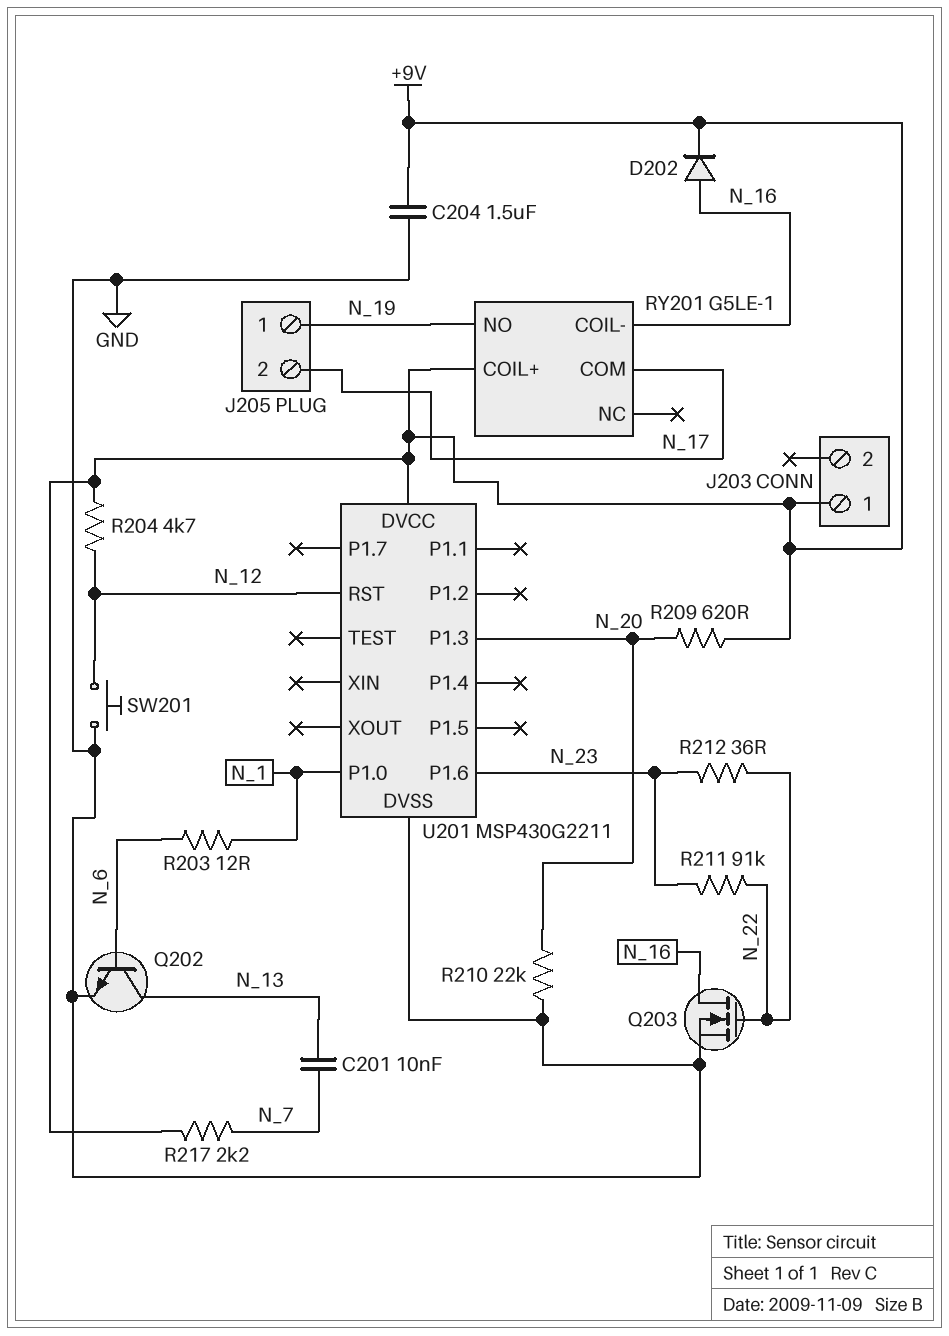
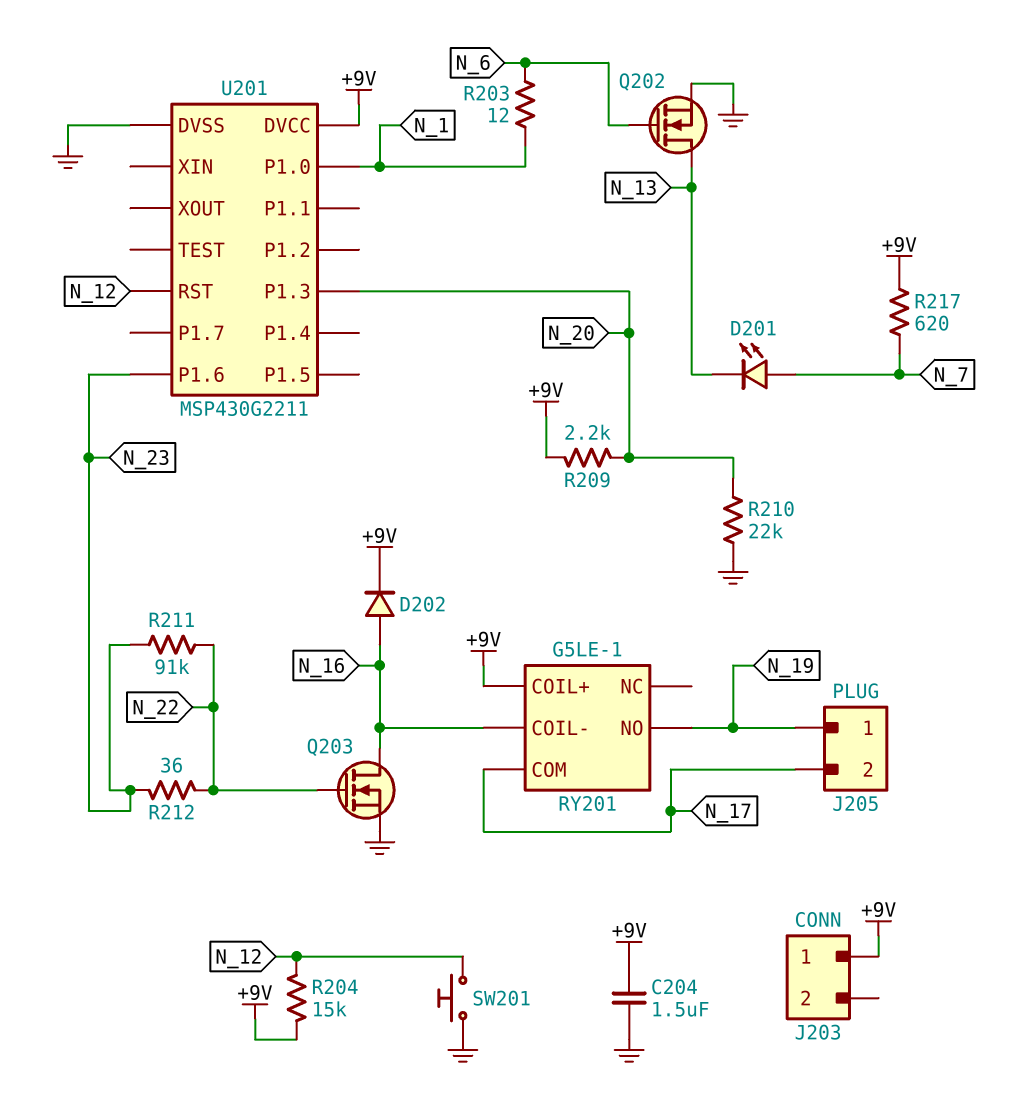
C201: 10nF (N_7, N_13) -> none
D201: none -> LED (A N_7, K N_13)
Q202: NPN (B N_6, C N_13, E GND) -> NMOS (G N_6, D N_13, S GND)
R204: 4.7k (+9V, N_12) -> 15k (+9V, N_12)
R209: 620 (+9V, N_20) -> 2.2k (+9V, N_20)
R217: 2.2k (+9V, N_7) -> 620 (+9V, N_7)

